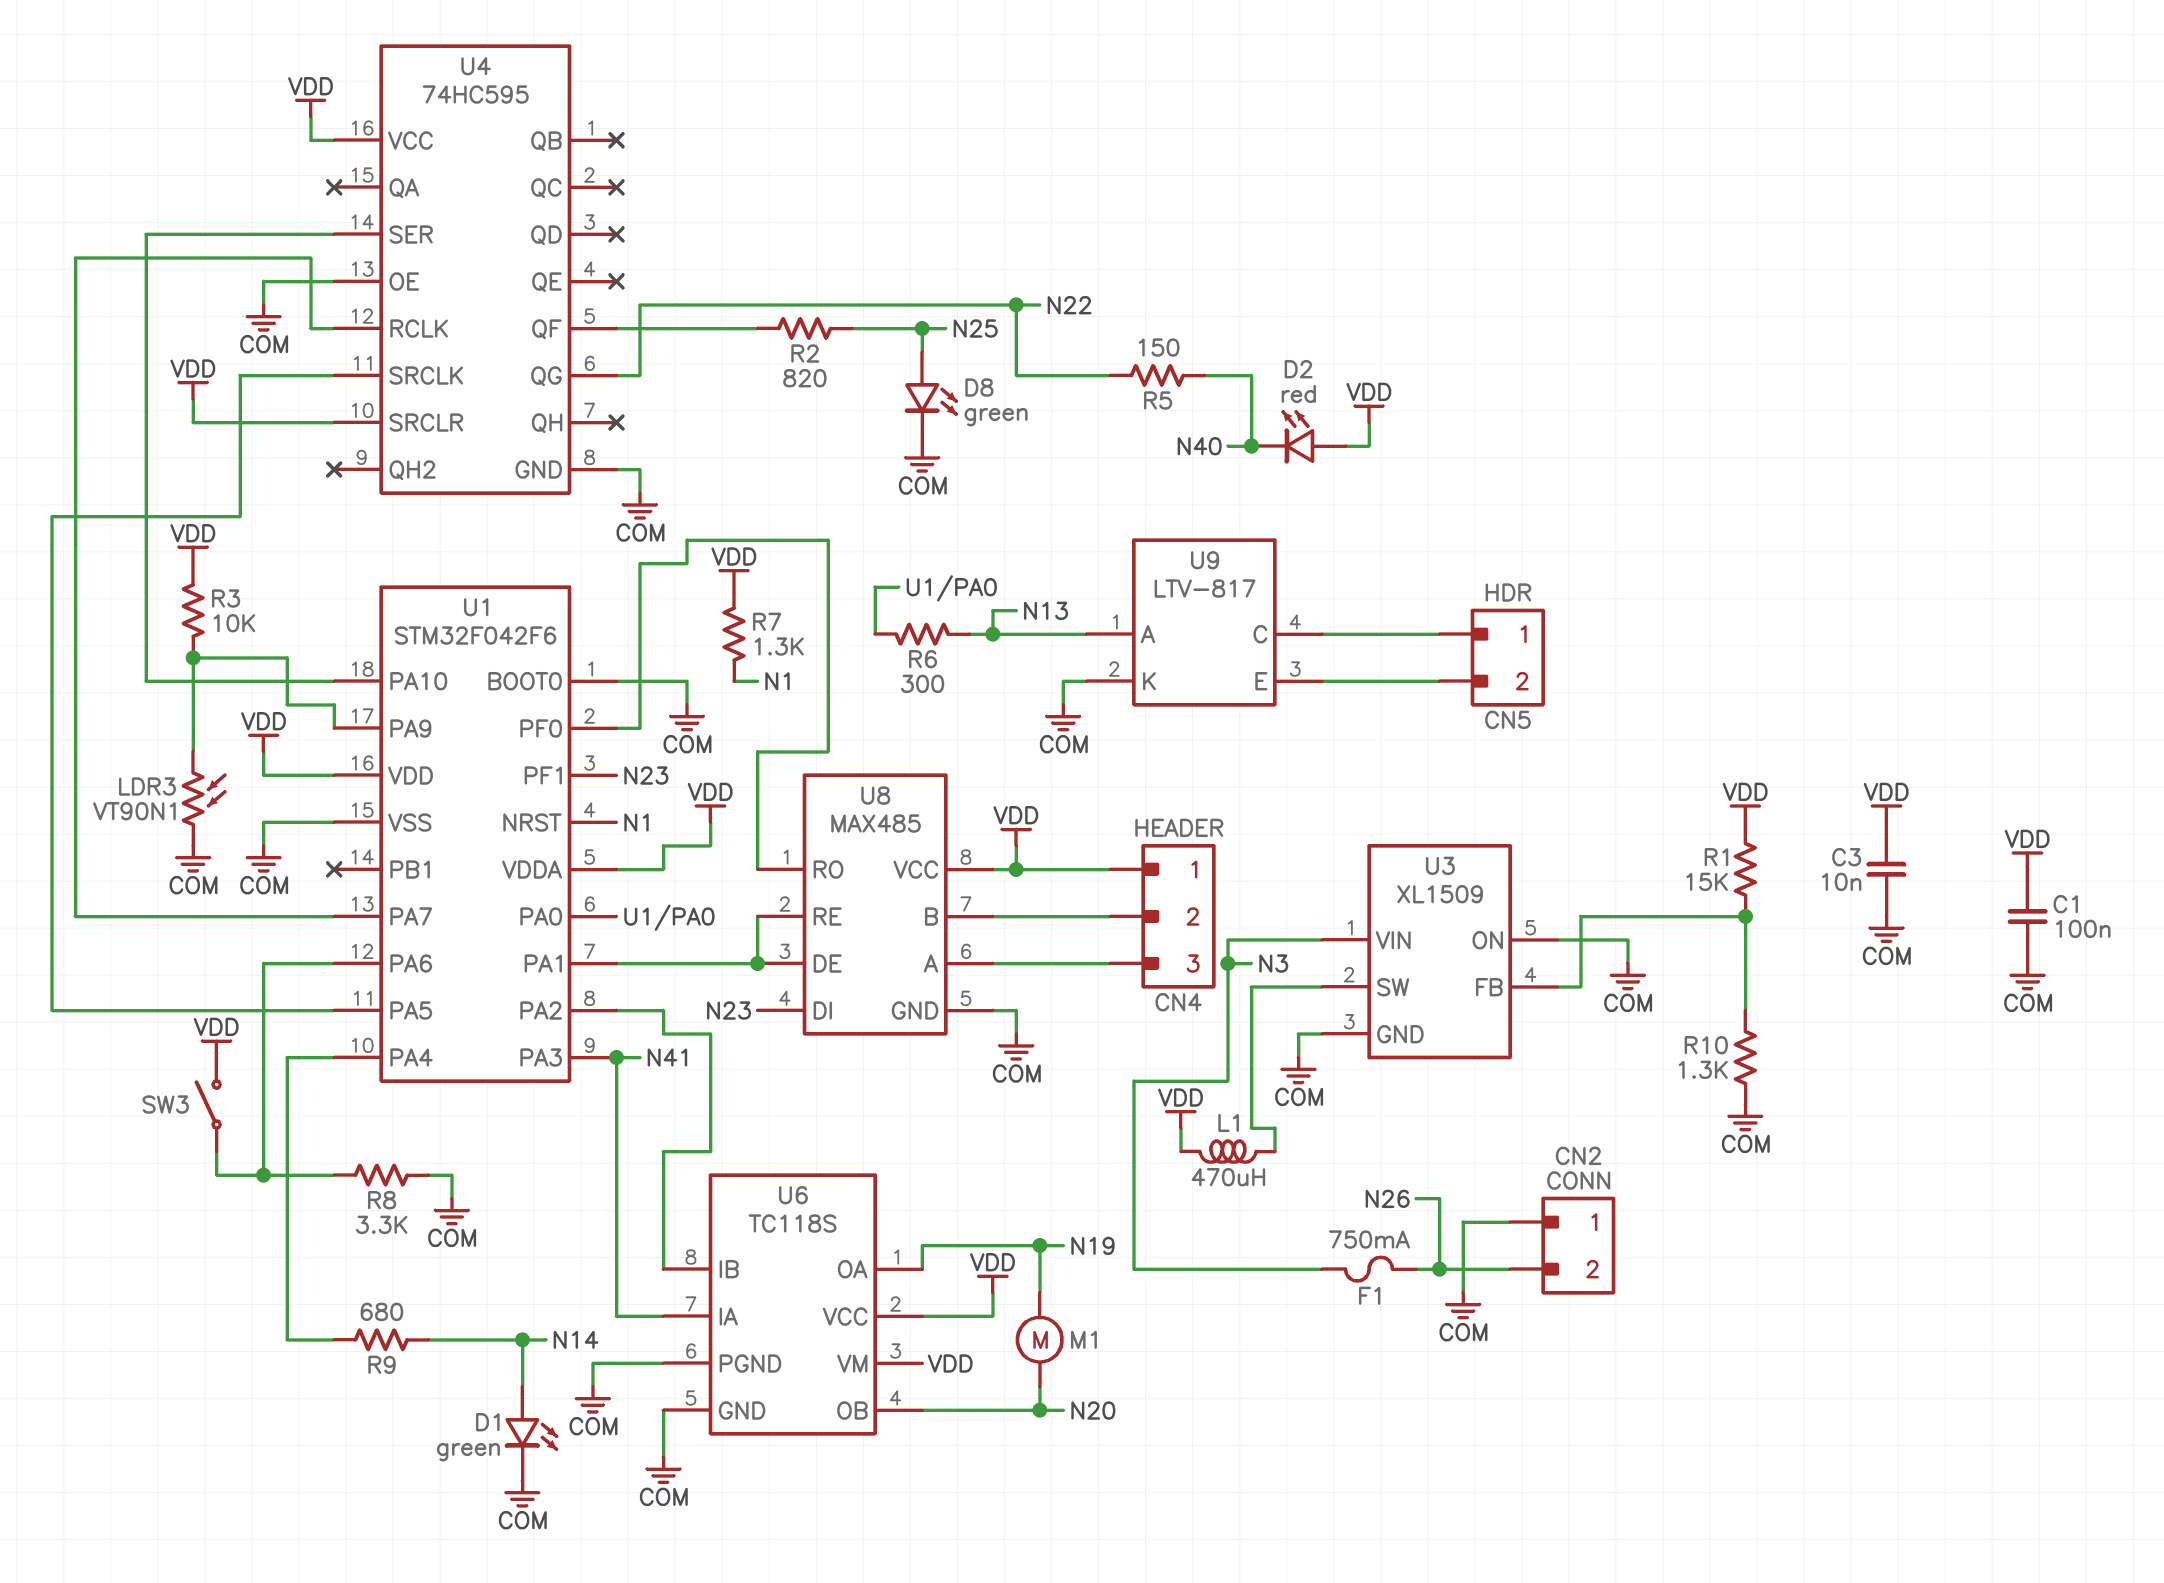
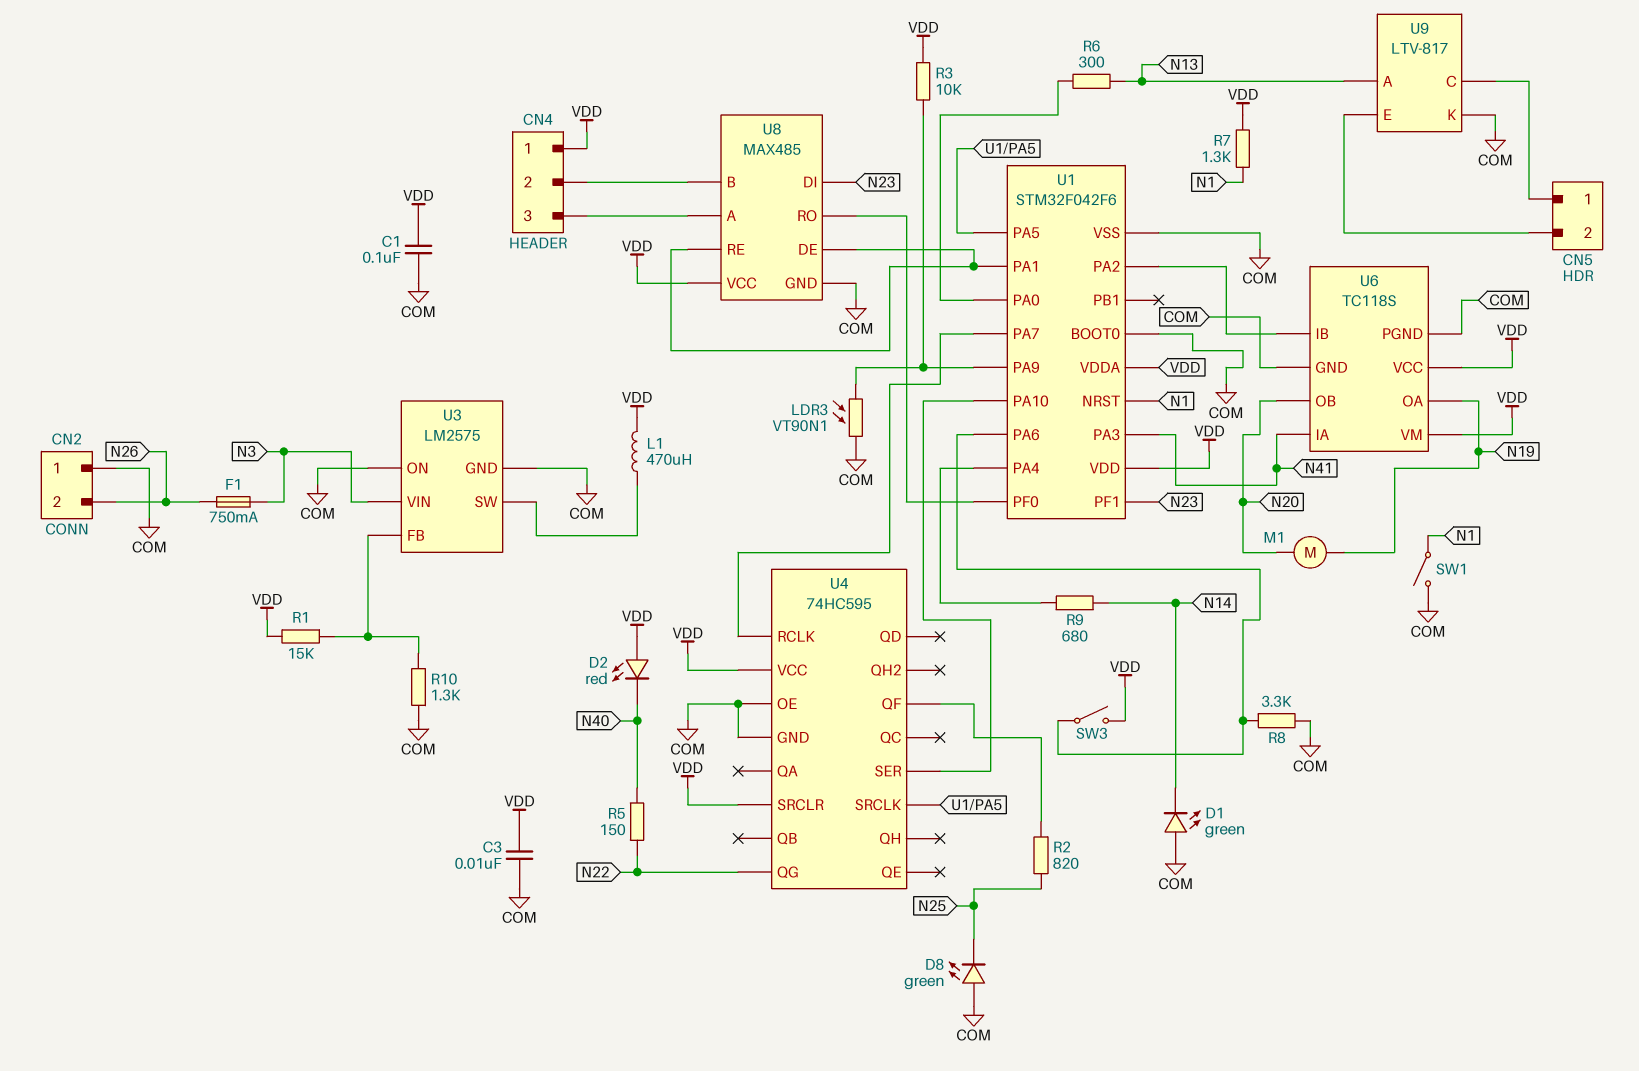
D1: LED green (A N14, K COM) -> LED green (A COM, K N14)
D8: LED green (A N25, K COM) -> LED green (A COM, K N25)
SW1: none -> switch (COM, N1)
U3: XL1509 -> LM2575

